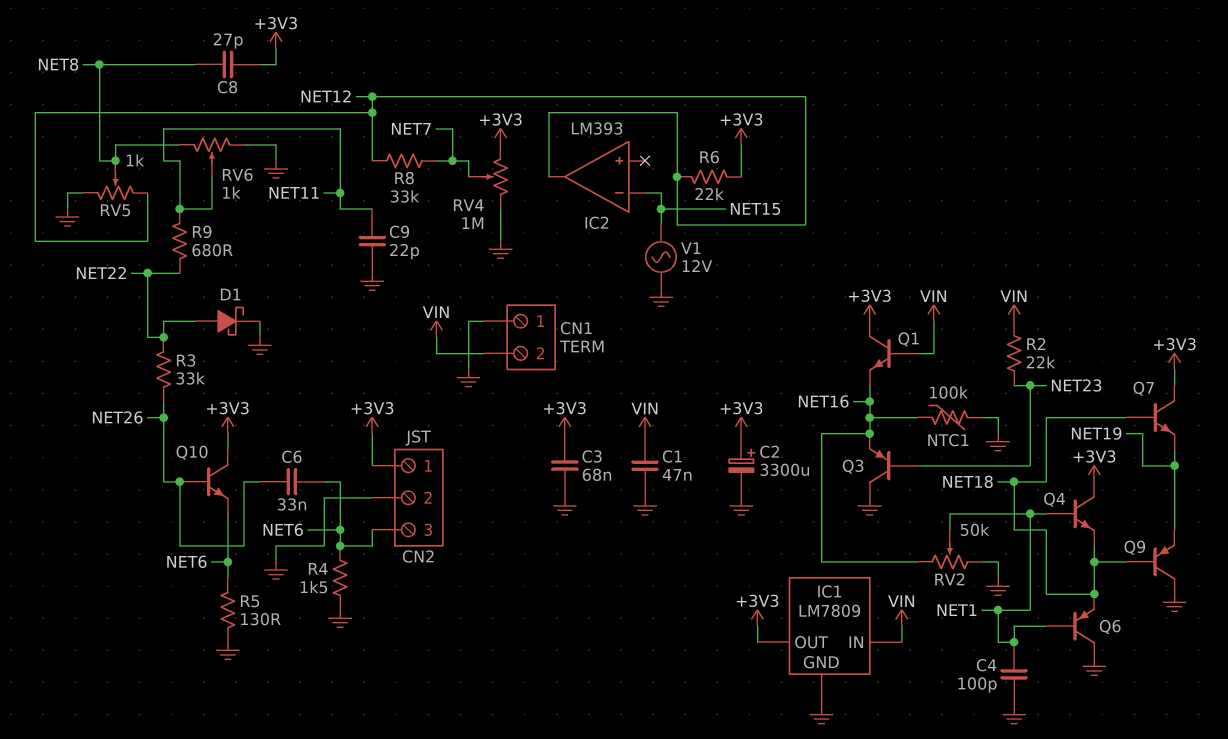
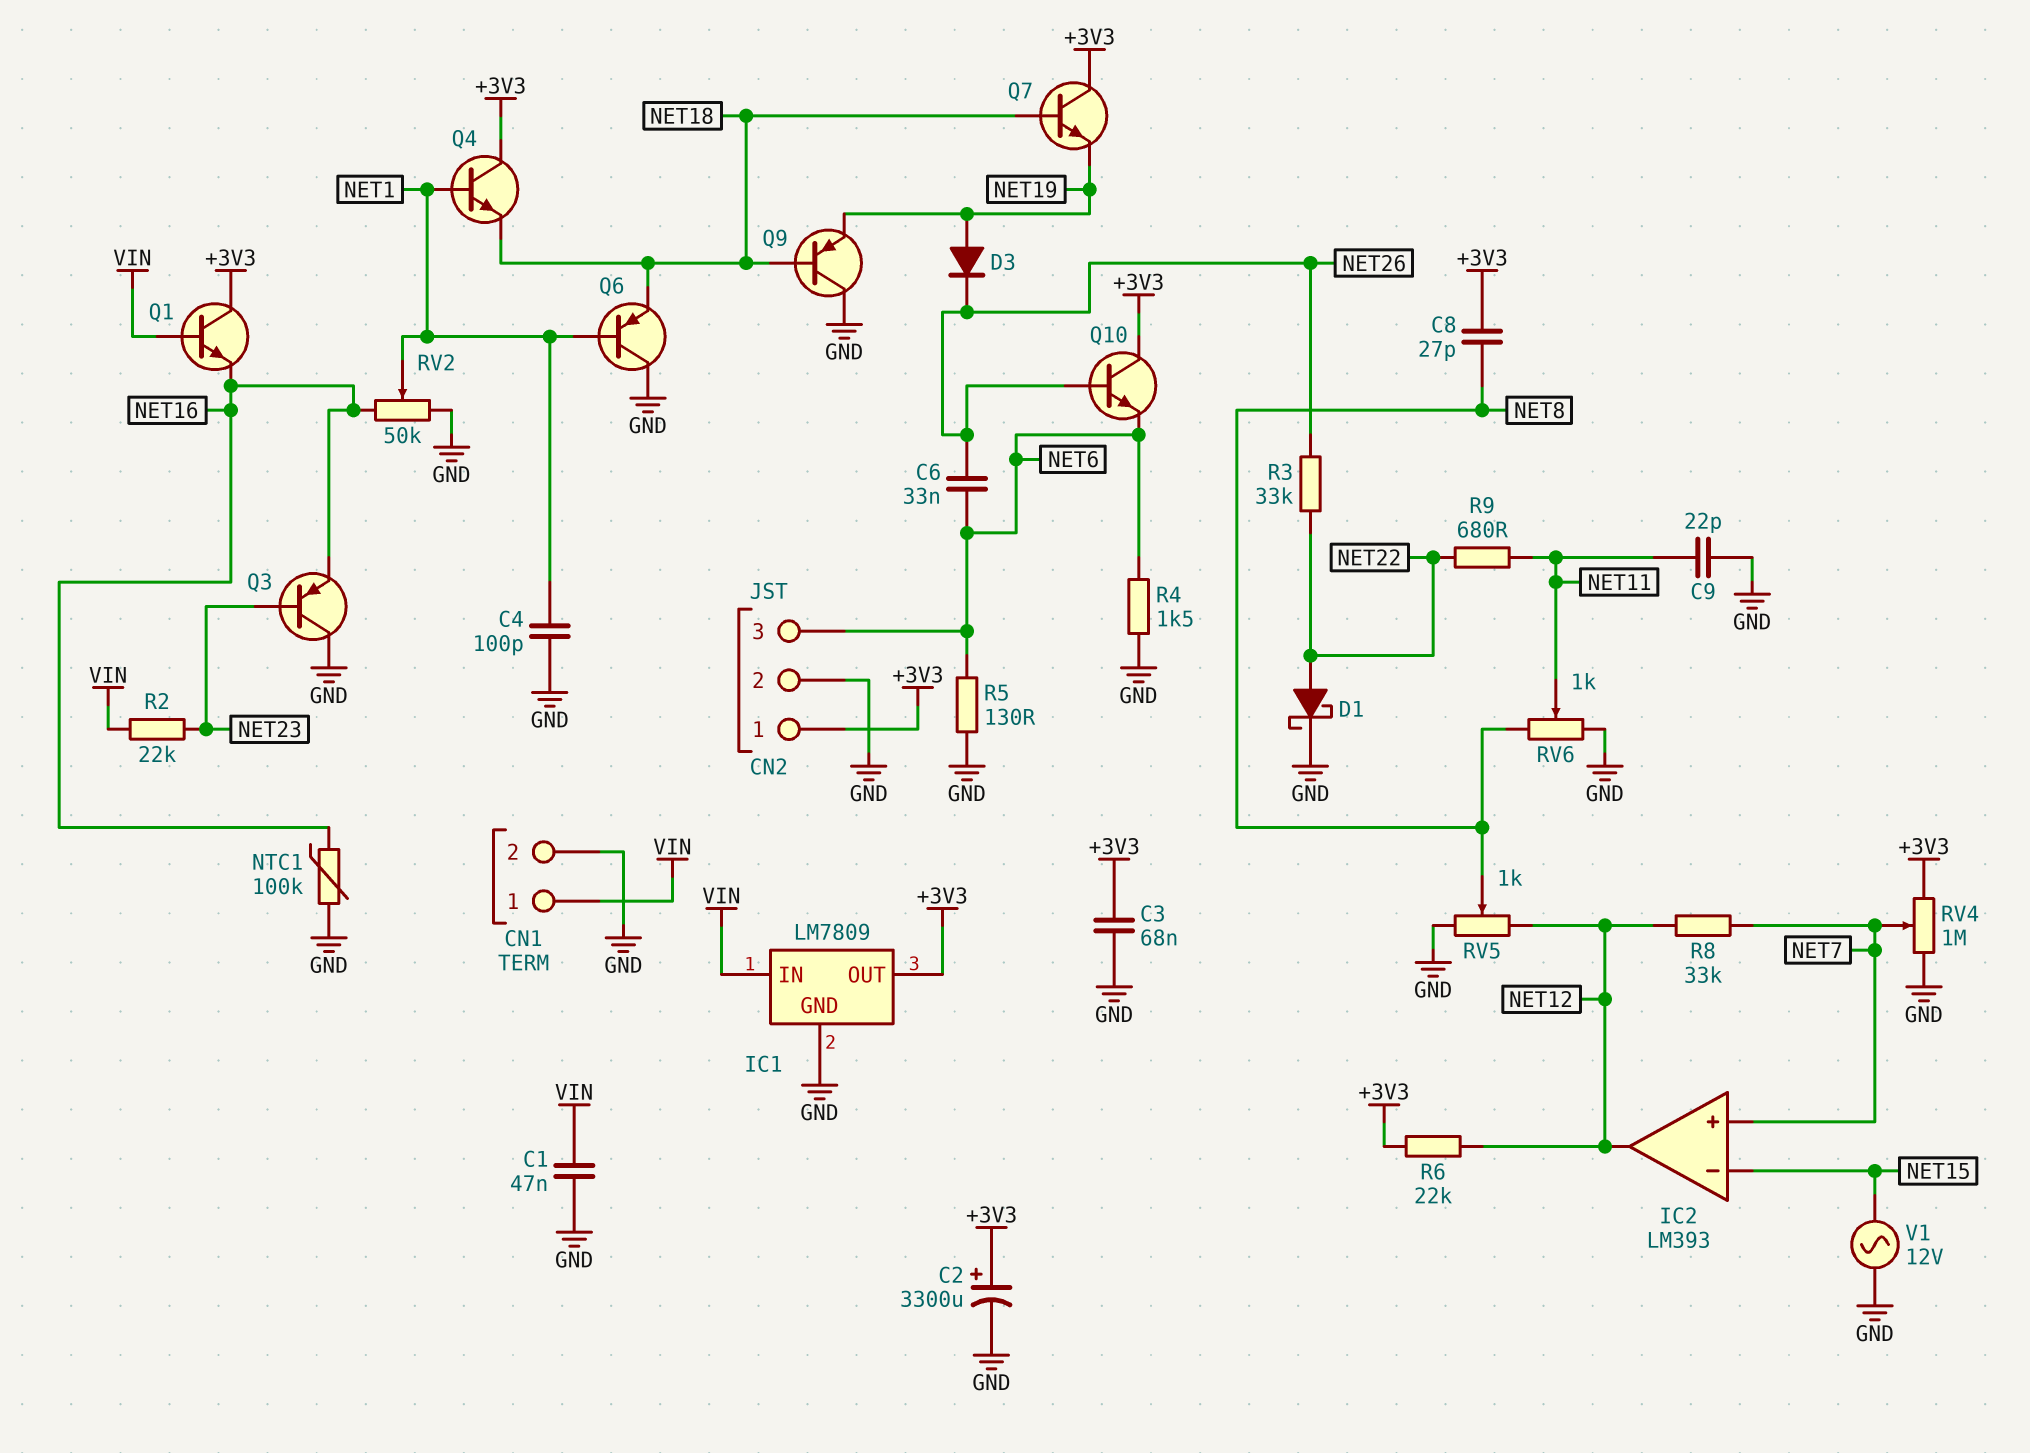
CN1 pin 1: GND -> VIN
CN1 pin 2: VIN -> GND
D3: none -> diode (A NET19, K NET26)
IC2 pin in+: none -> NET7

